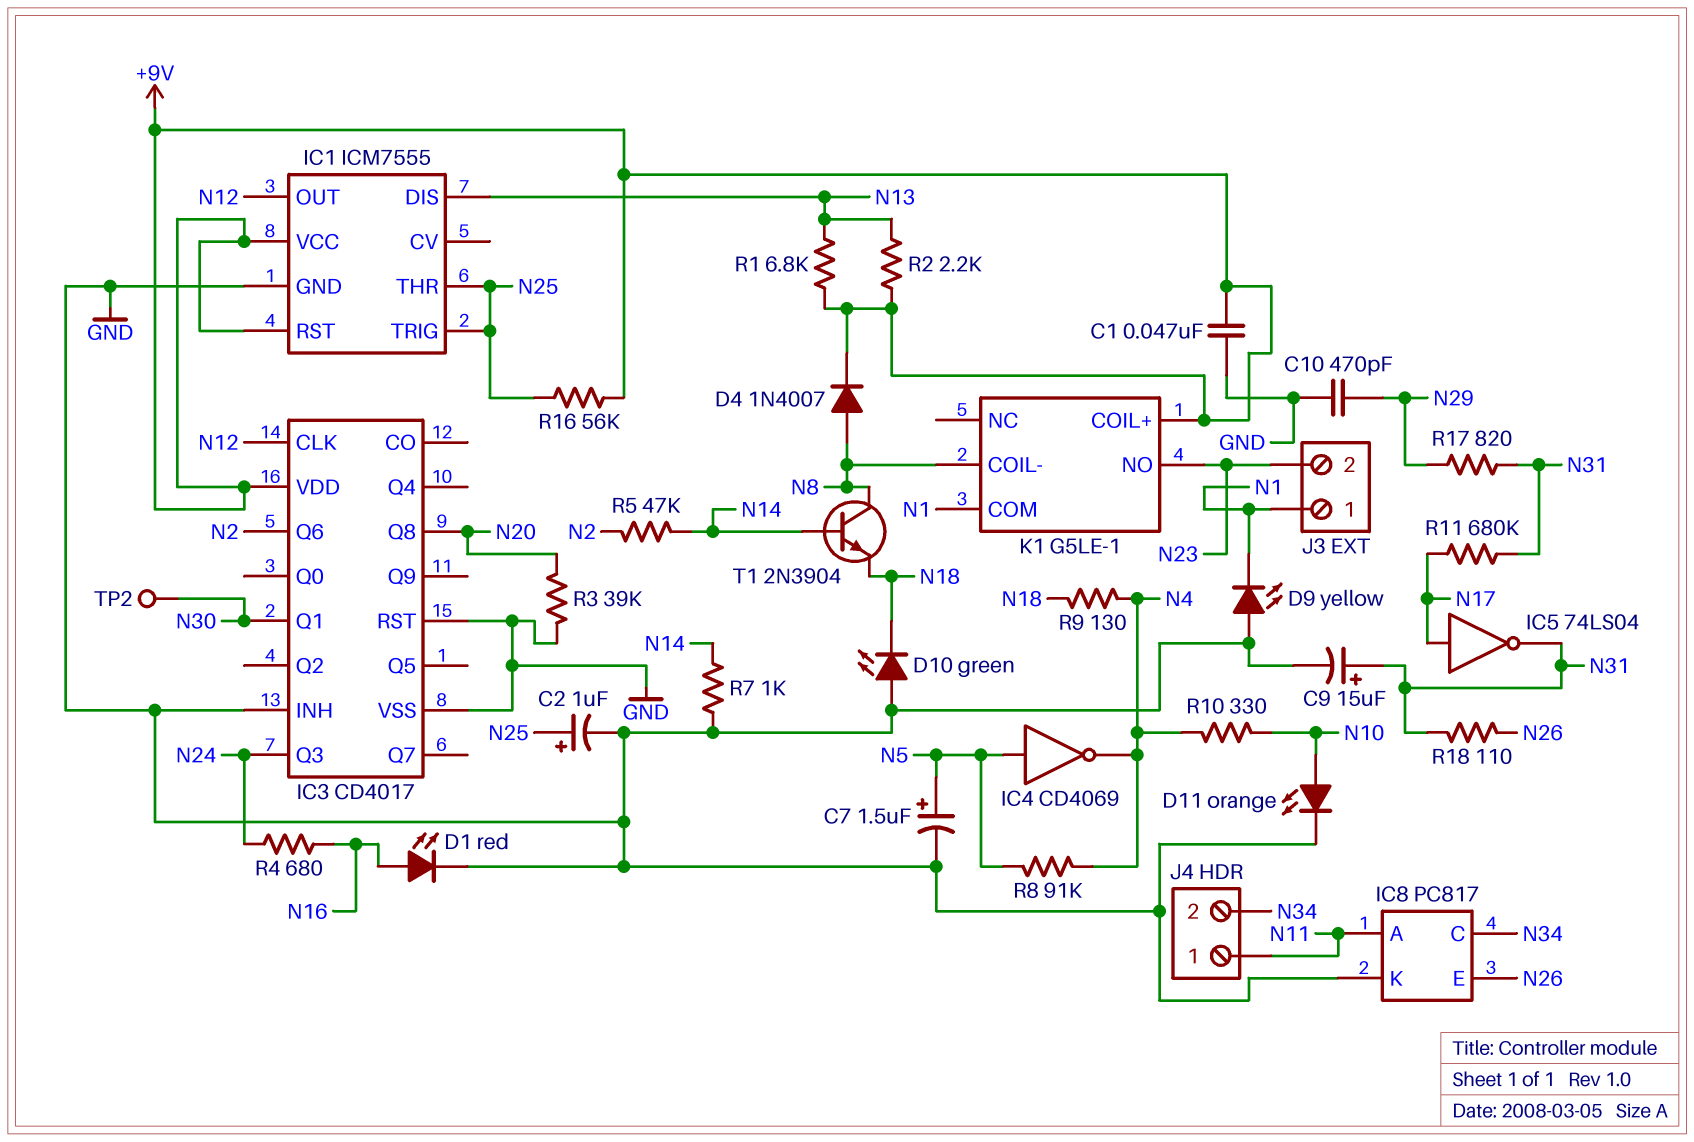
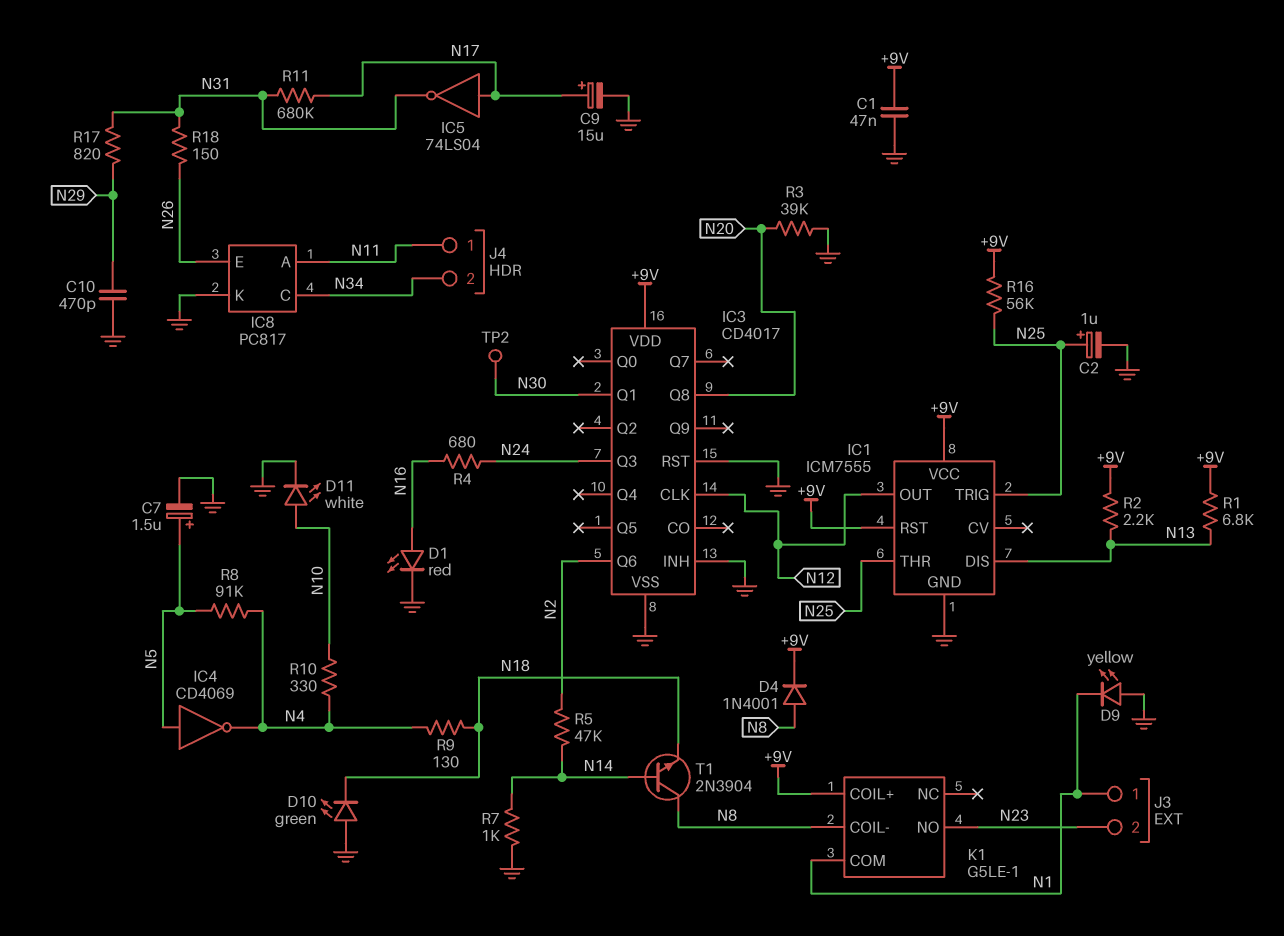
C9: 15uF (plus N31, minus GND) -> 15uF (plus N17, minus GND)
D4: diode 1N4007 (A N8, K +9V) -> diode 1N4001 (A N8, K +9V)
D11: LED orange (A N10, K GND) -> LED white (A N10, K GND)
R18: 110 (N26, N31) -> 150 (N26, N31)

